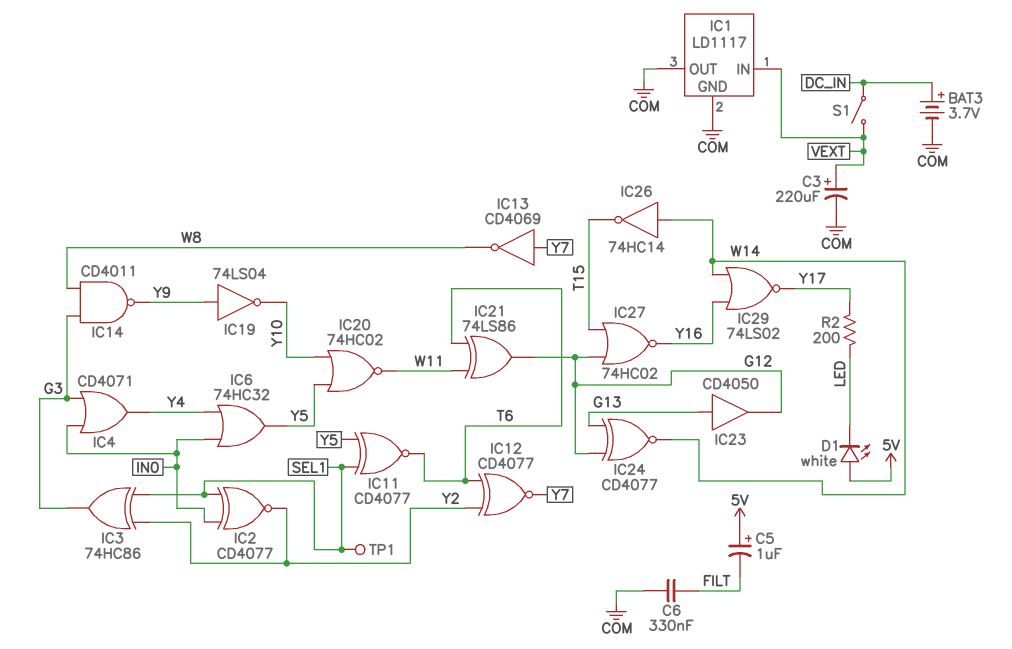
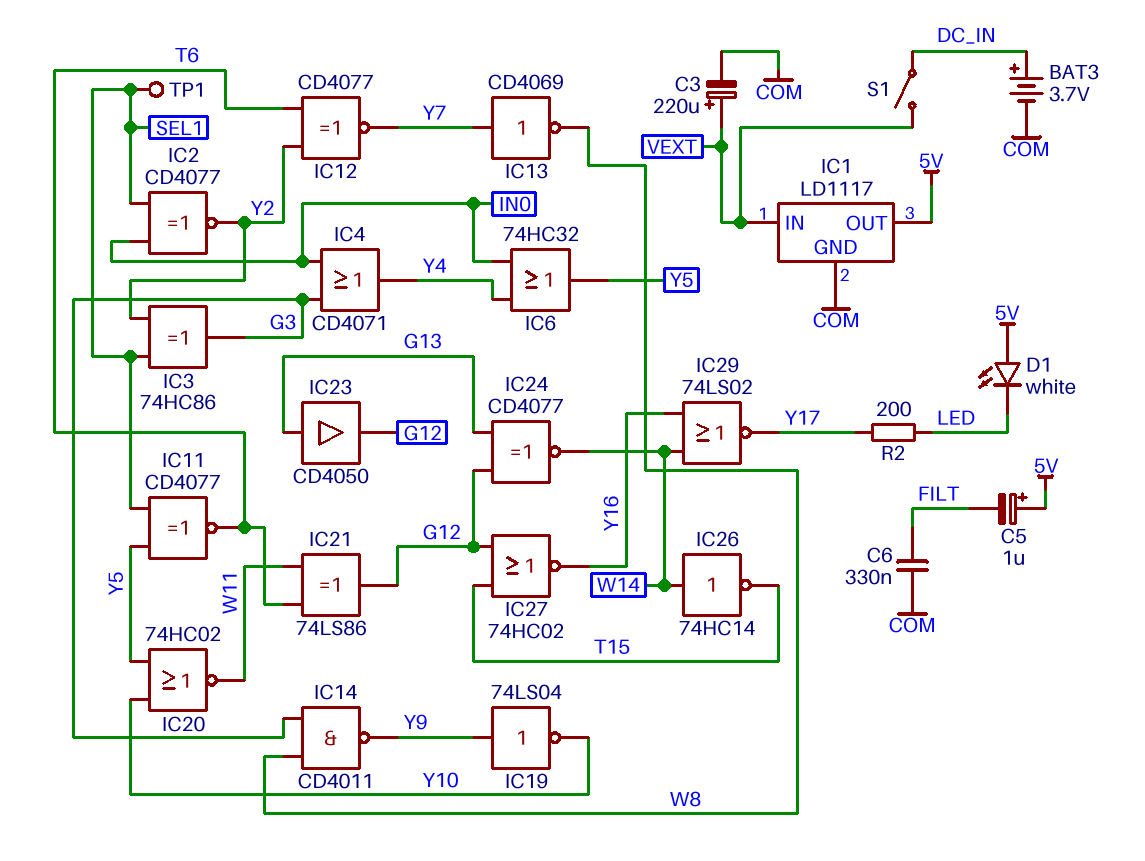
IC1 pin OUT: COM -> 5V

